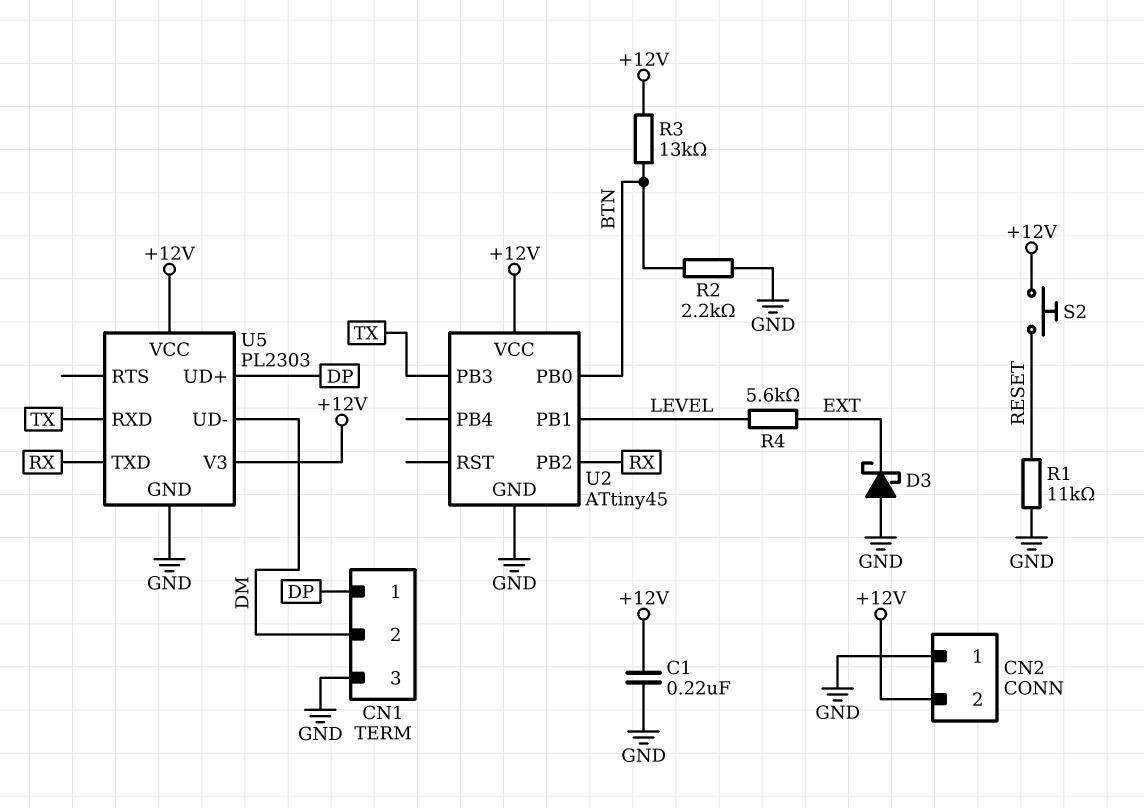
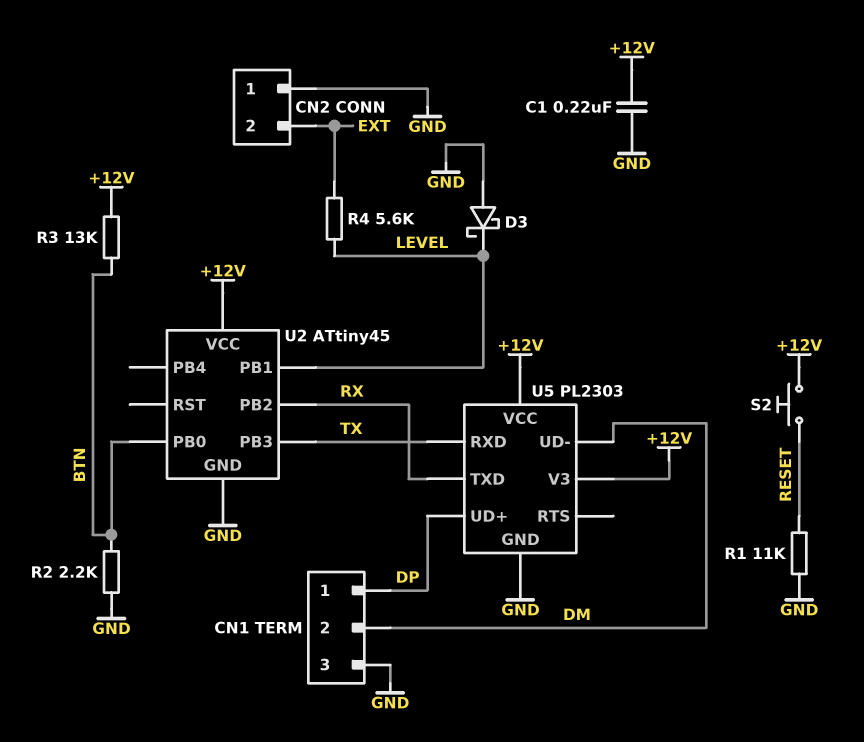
CN2 pin 2: +12V -> EXT
D3: schottky (A GND, K EXT) -> schottky (A GND, K LEVEL)

